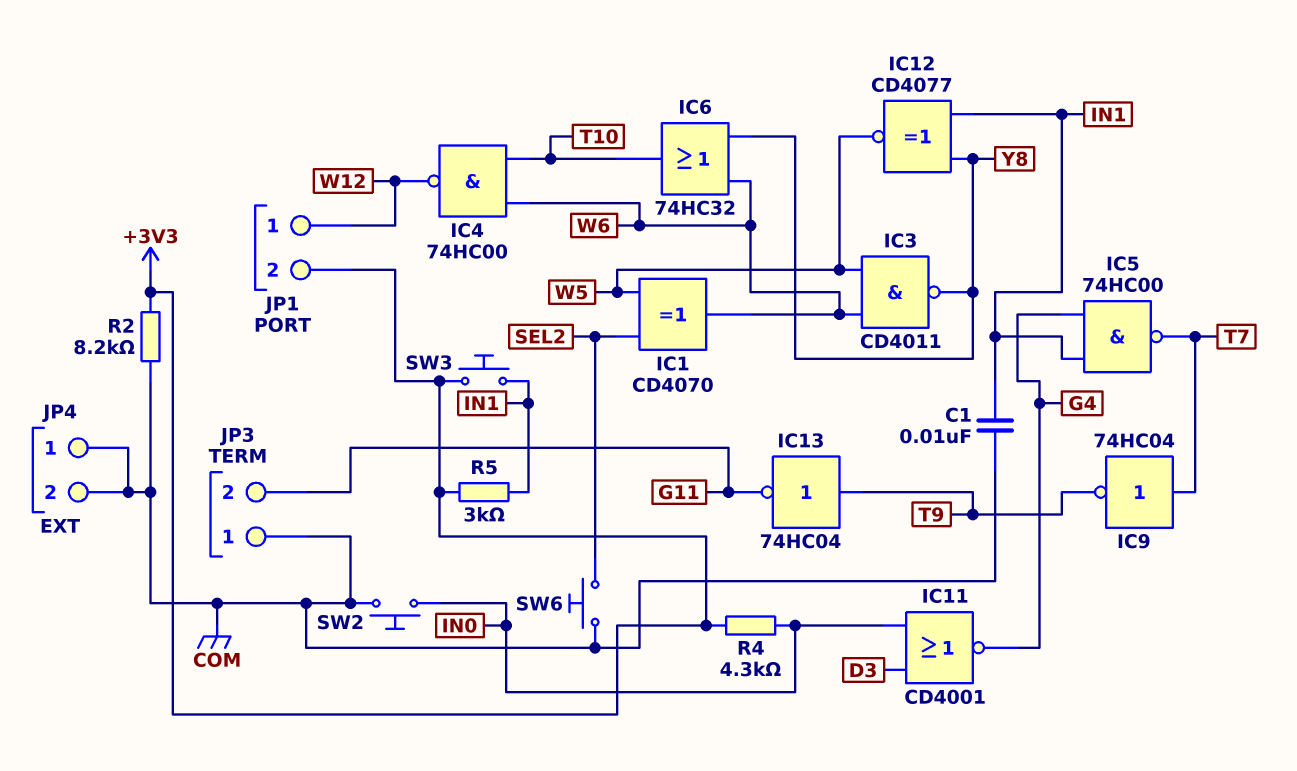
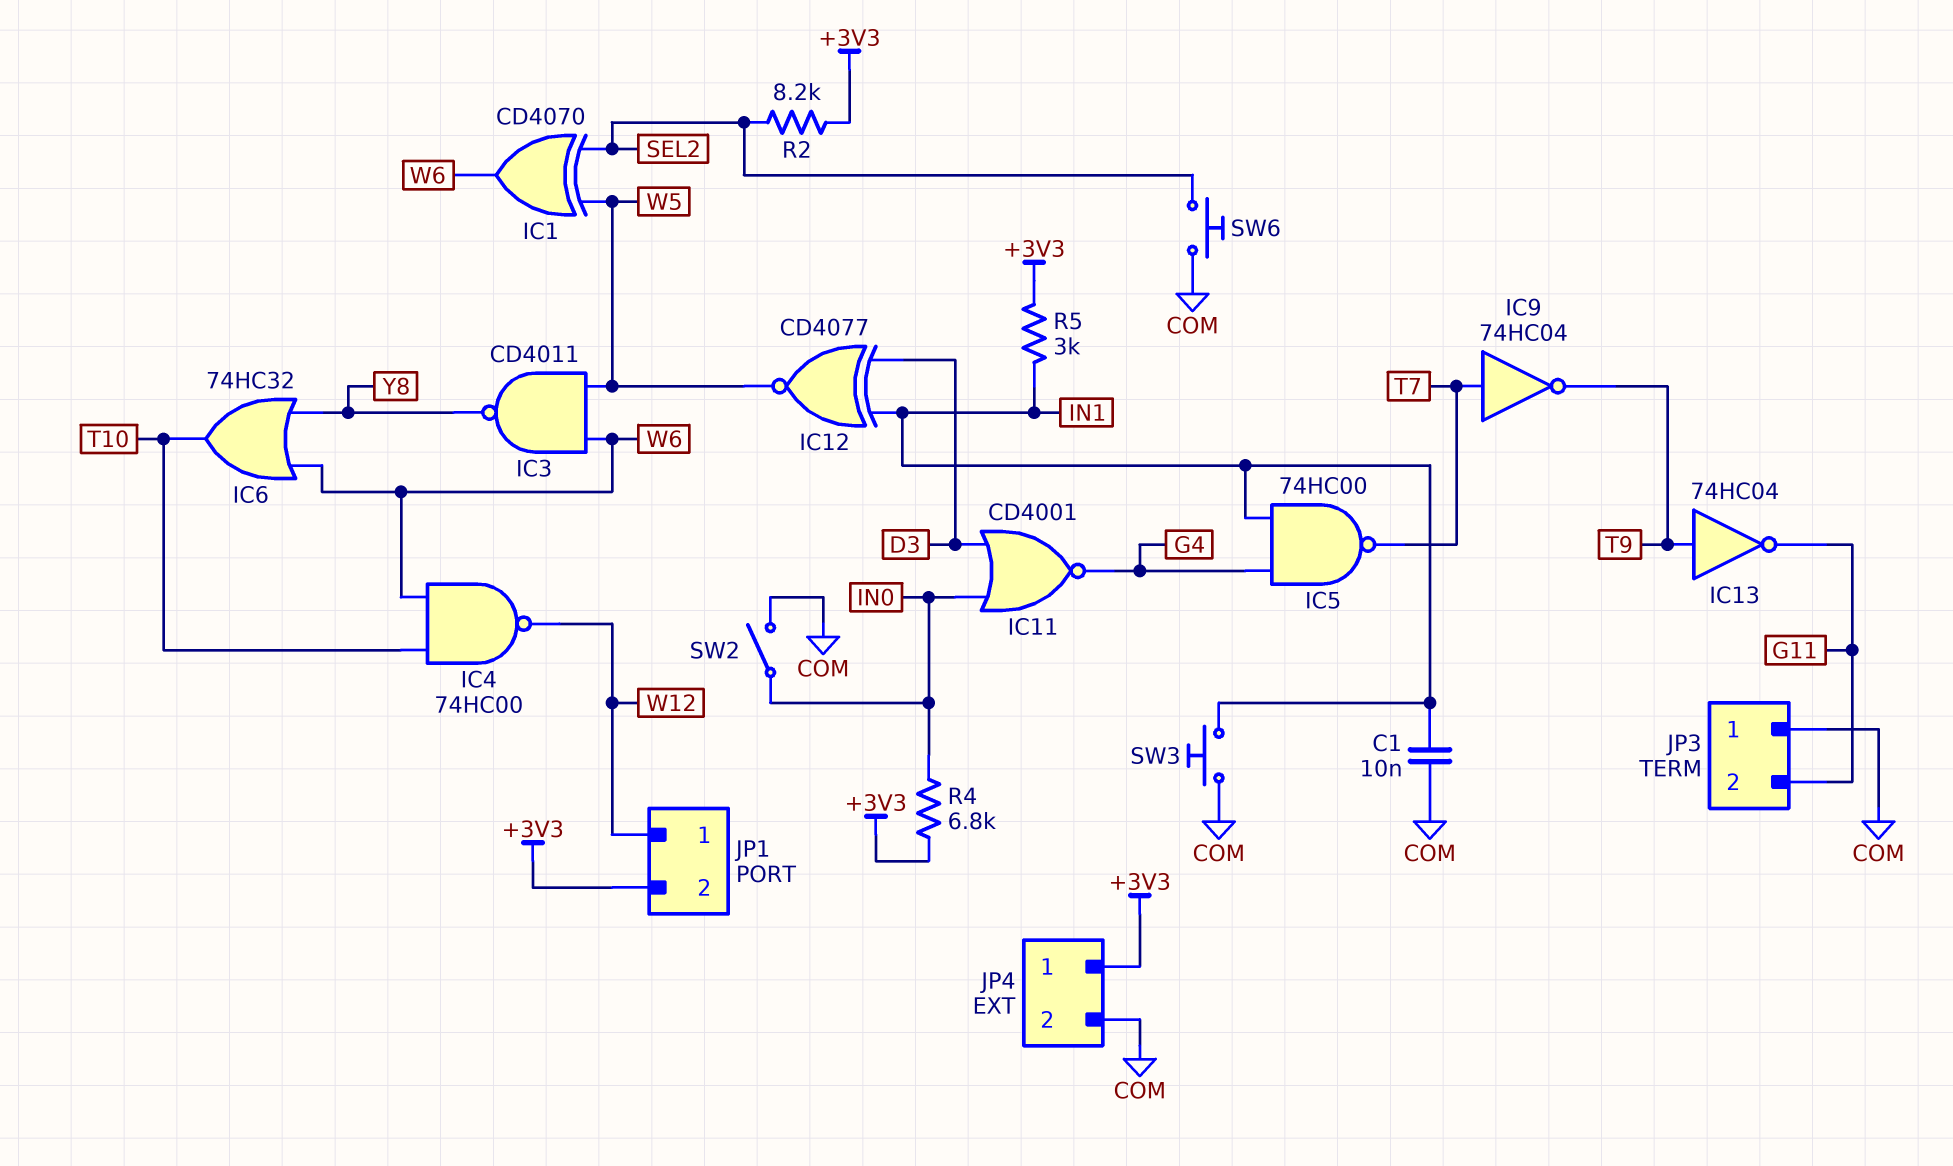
IC12: XNOR CD4077 (in IN1, in Y8, out W5) -> XNOR CD4077 (in D3, in IN1, out W5)
JP4 pin 1: COM -> +3V3
R2: 8.2k (+3V3, COM) -> 8.2k (+3V3, SEL2)
R4: 4.3k (+3V3, IN0) -> 6.8k (+3V3, IN0)
SW2: button (COM, IN0) -> switch (COM, IN0)
SW3: button (+3V3, IN1) -> button (COM, IN1)

